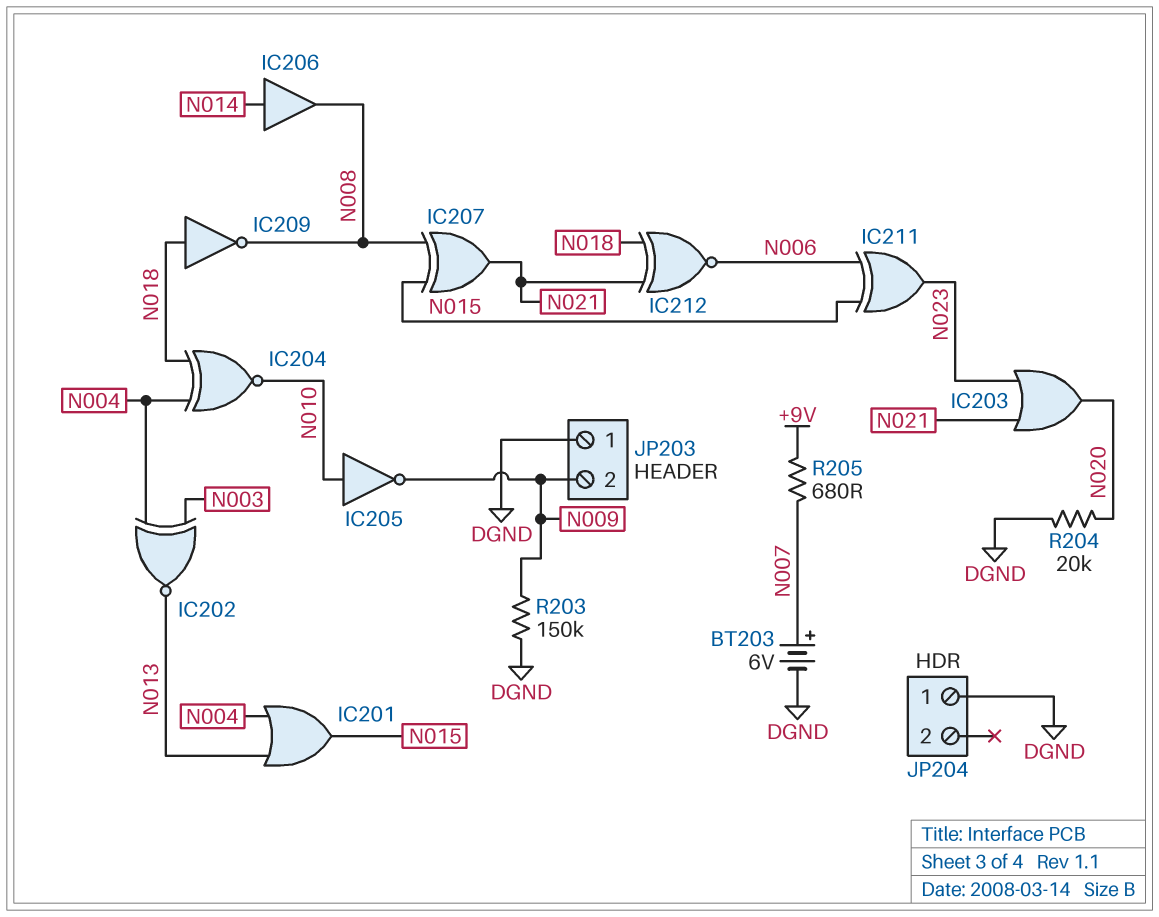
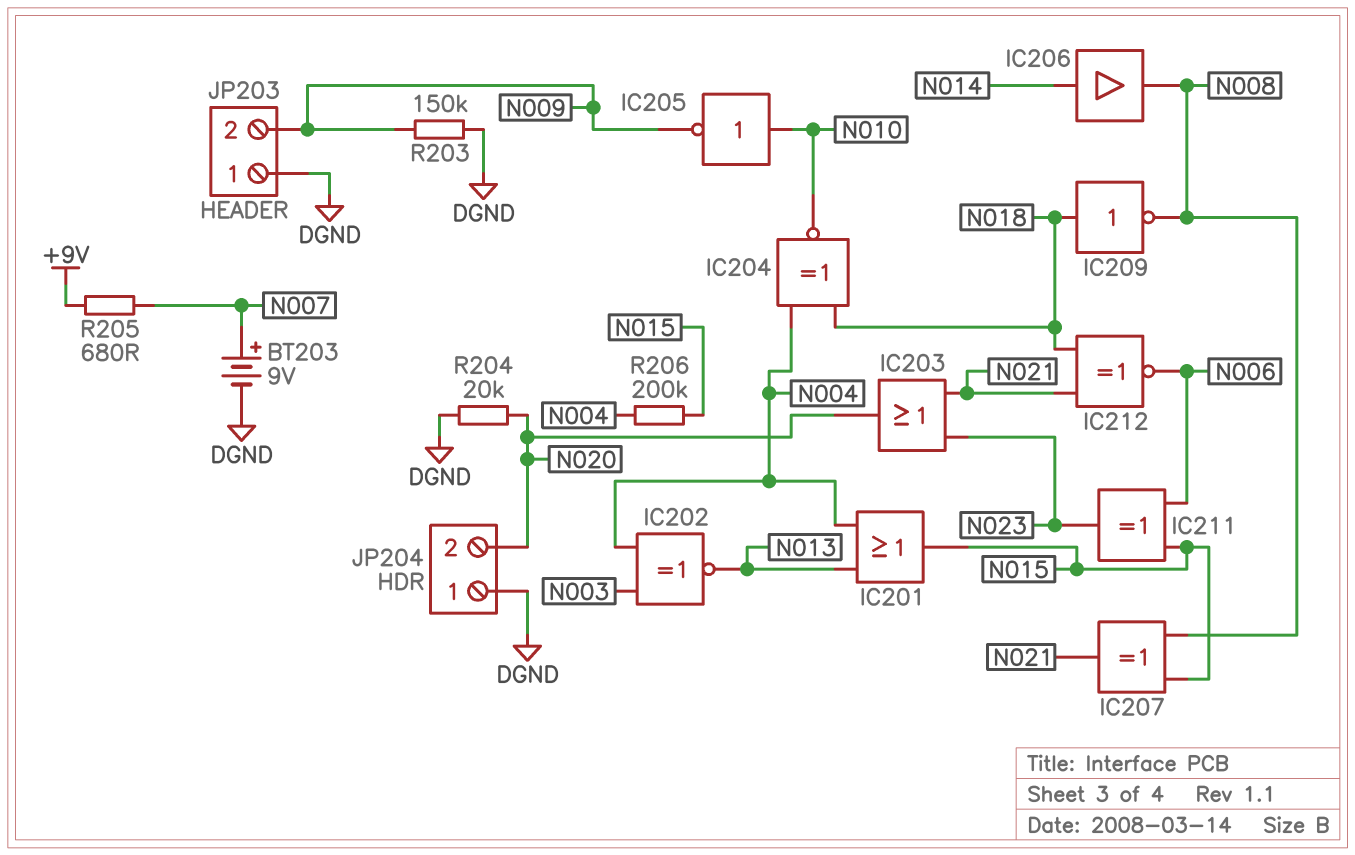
BT203: 6V (plus N007, minus DGND) -> 9V (plus N007, minus DGND)
JP204 pin 2: none -> N020
R206: none -> 200k (N004, N015)

